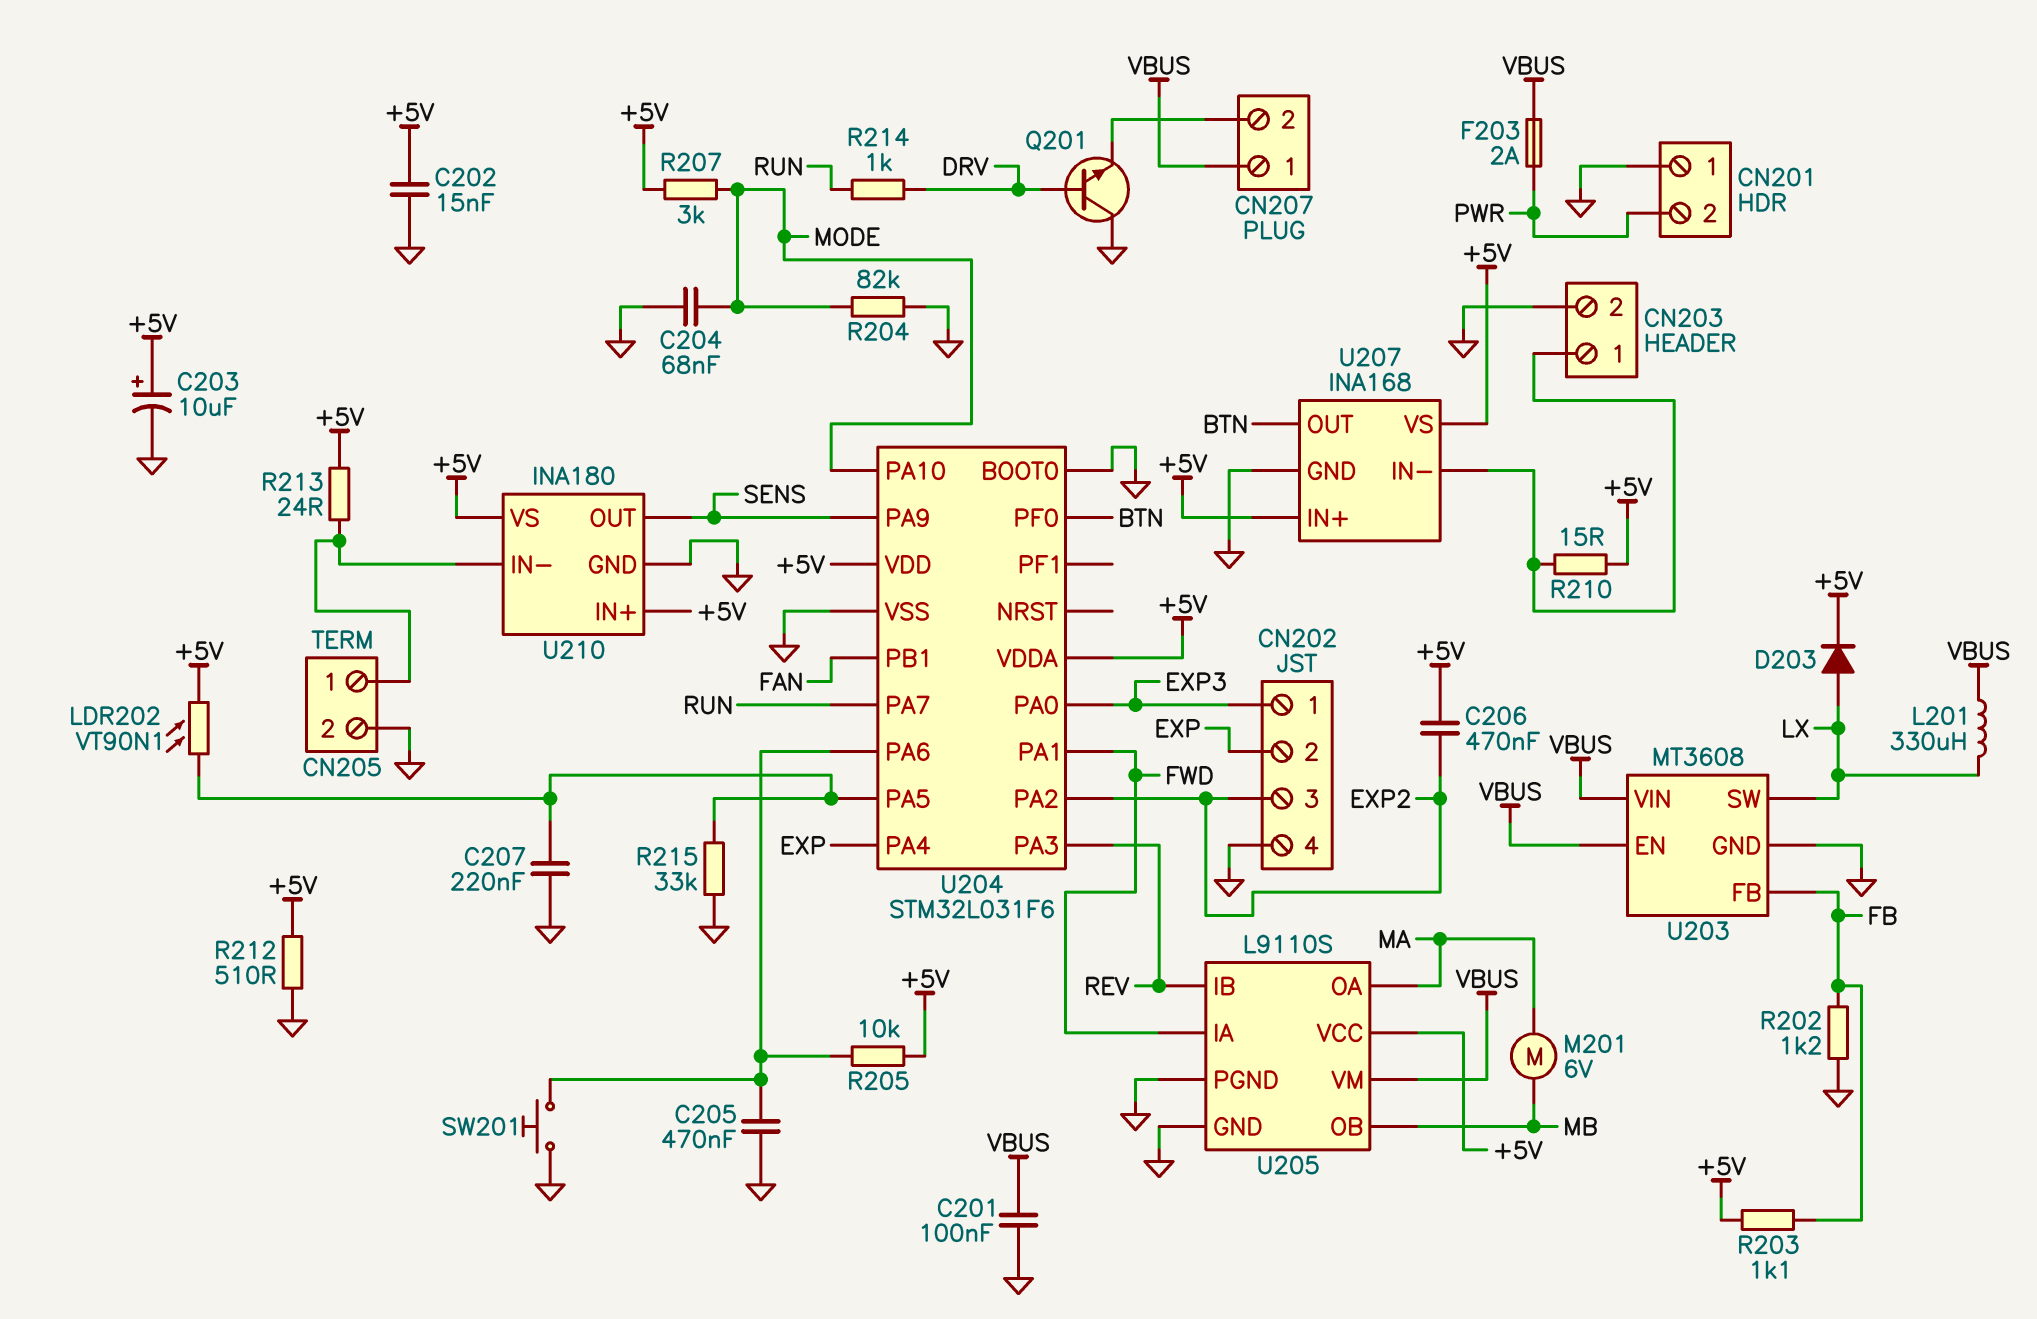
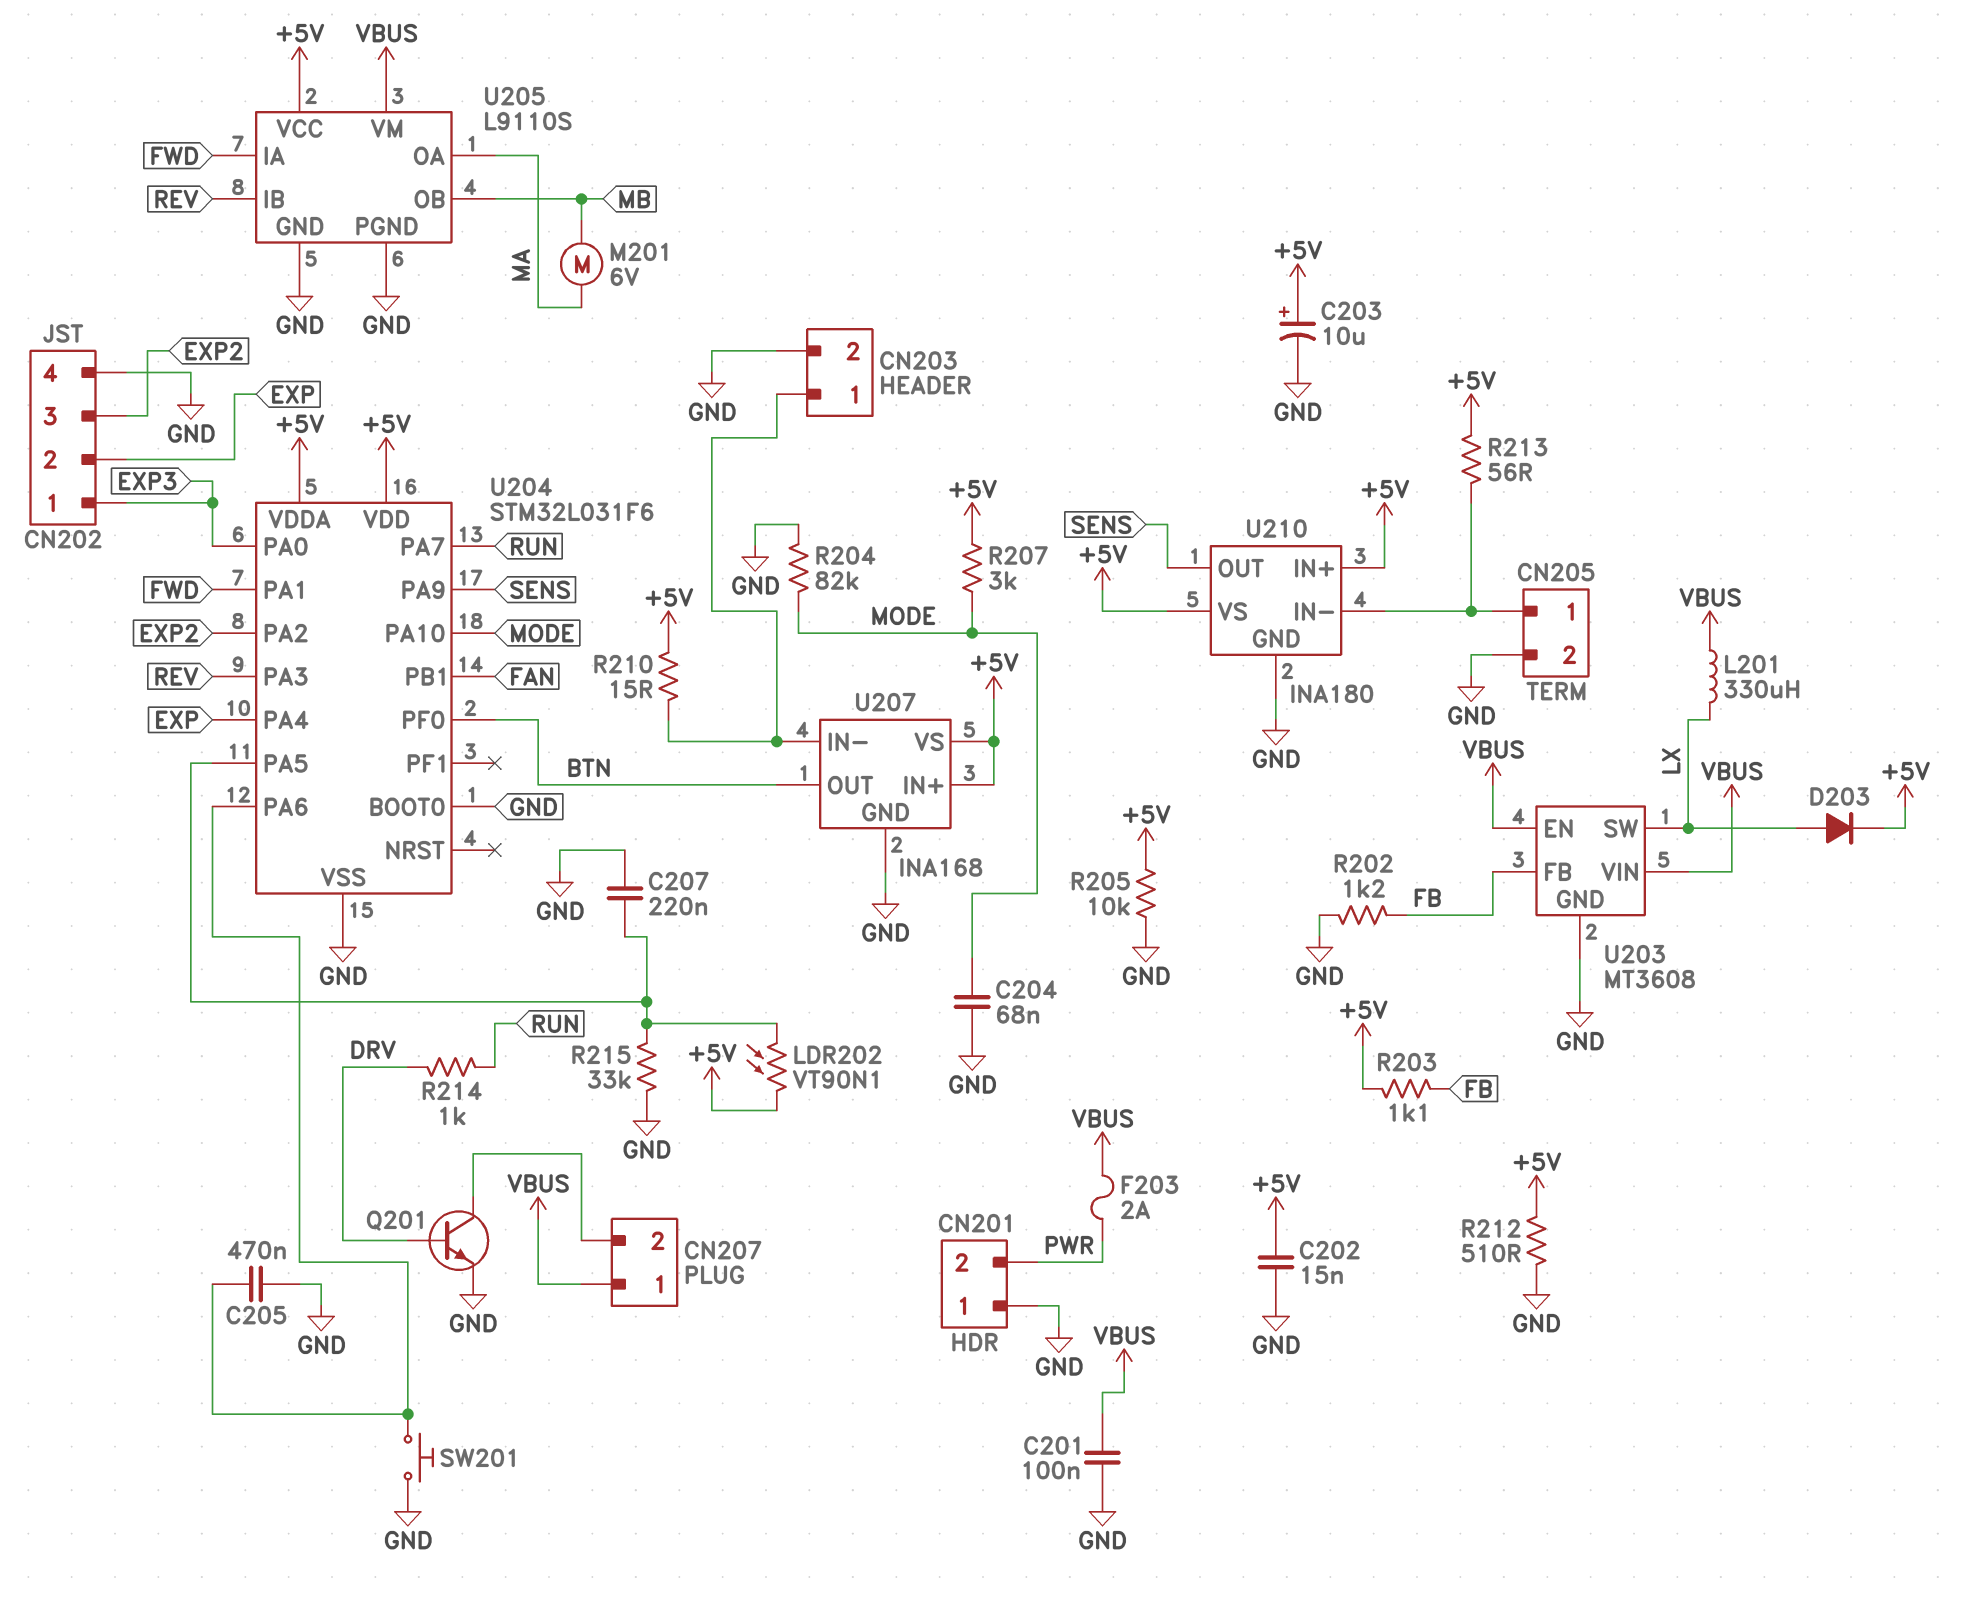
C206: 470nF (+5V, EXP2) -> none
Q201: NPN (B DRV, C GND, E CN207/2) -> NPN (B DRV, C CN207/2, E GND)
R205: 10k (+5V, U204/PA6) -> 10k (+5V, GND)
R213: 24 (+5V, CN205/1) -> 56 (+5V, CN205/1)

